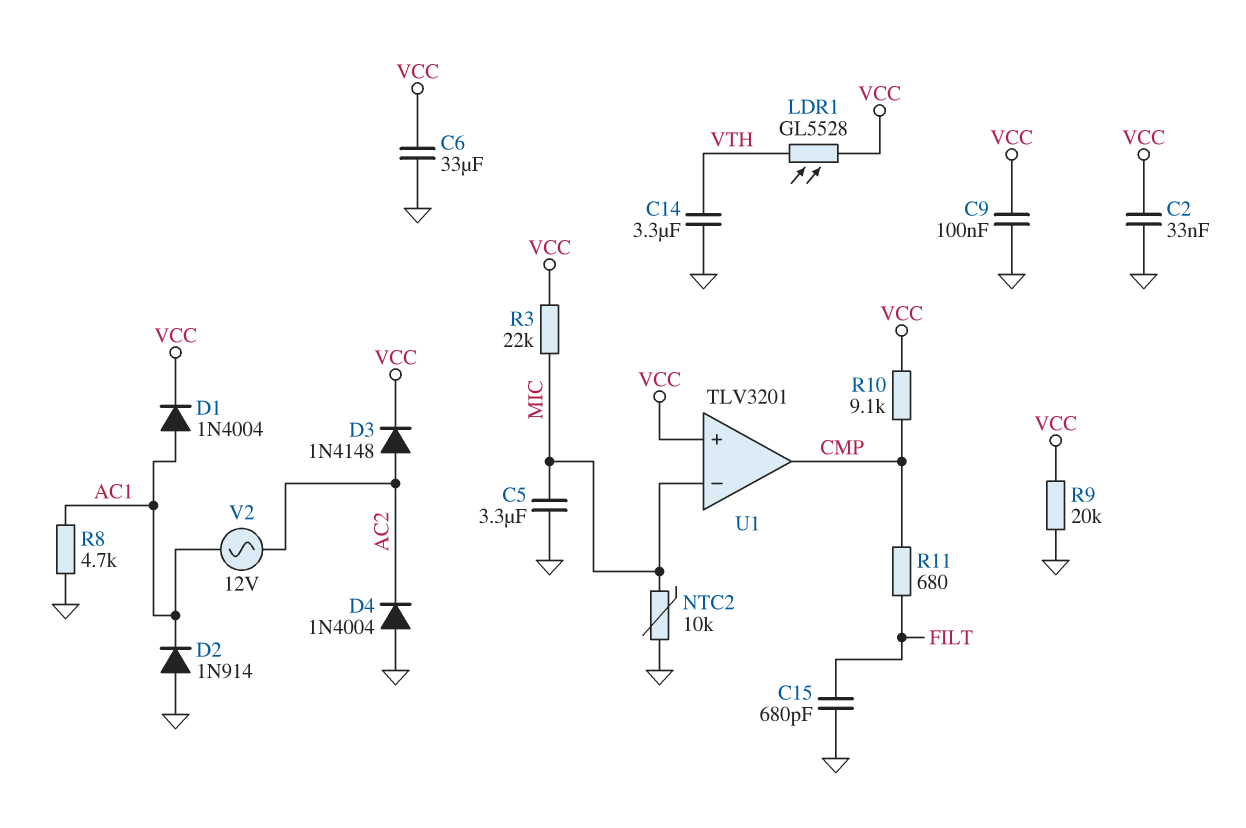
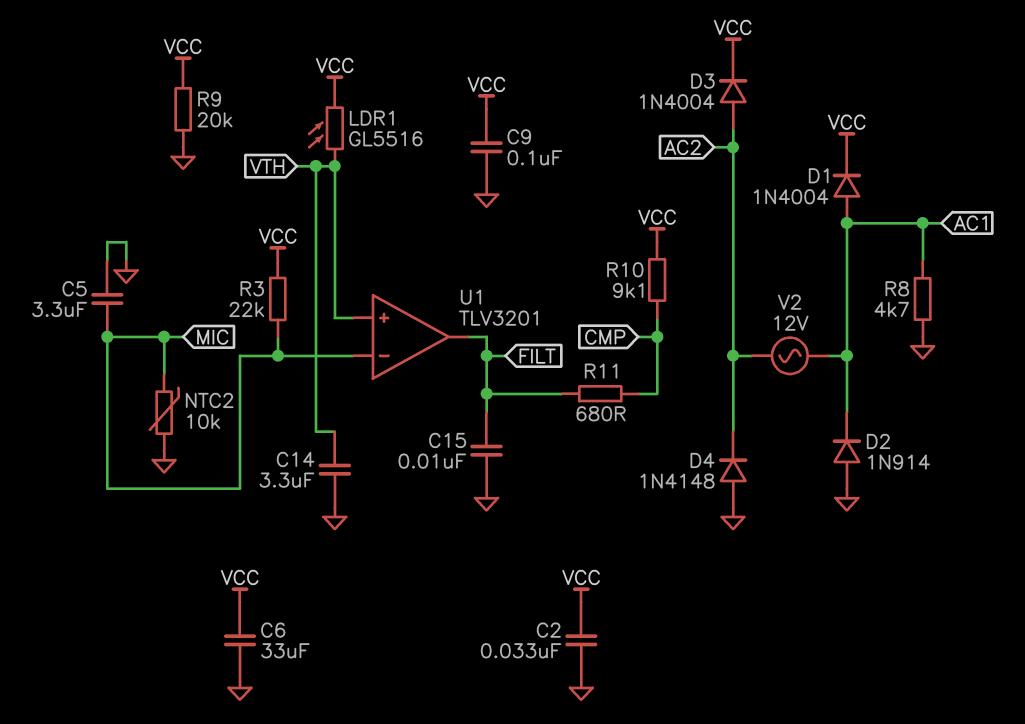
C15: 680pF (FILT, GND) -> 10nF (FILT, GND)
D3: diode 1N4148 (A AC2, K VCC) -> diode 1N4004 (A AC2, K VCC)
D4: diode 1N4004 (A GND, K AC2) -> diode 1N4148 (A GND, K AC2)
LDR1: GL5528 (VCC, VTH) -> GL5516 (VCC, VTH)
U1 pin in+: VCC -> VTH
U1 pin out: CMP -> FILT

